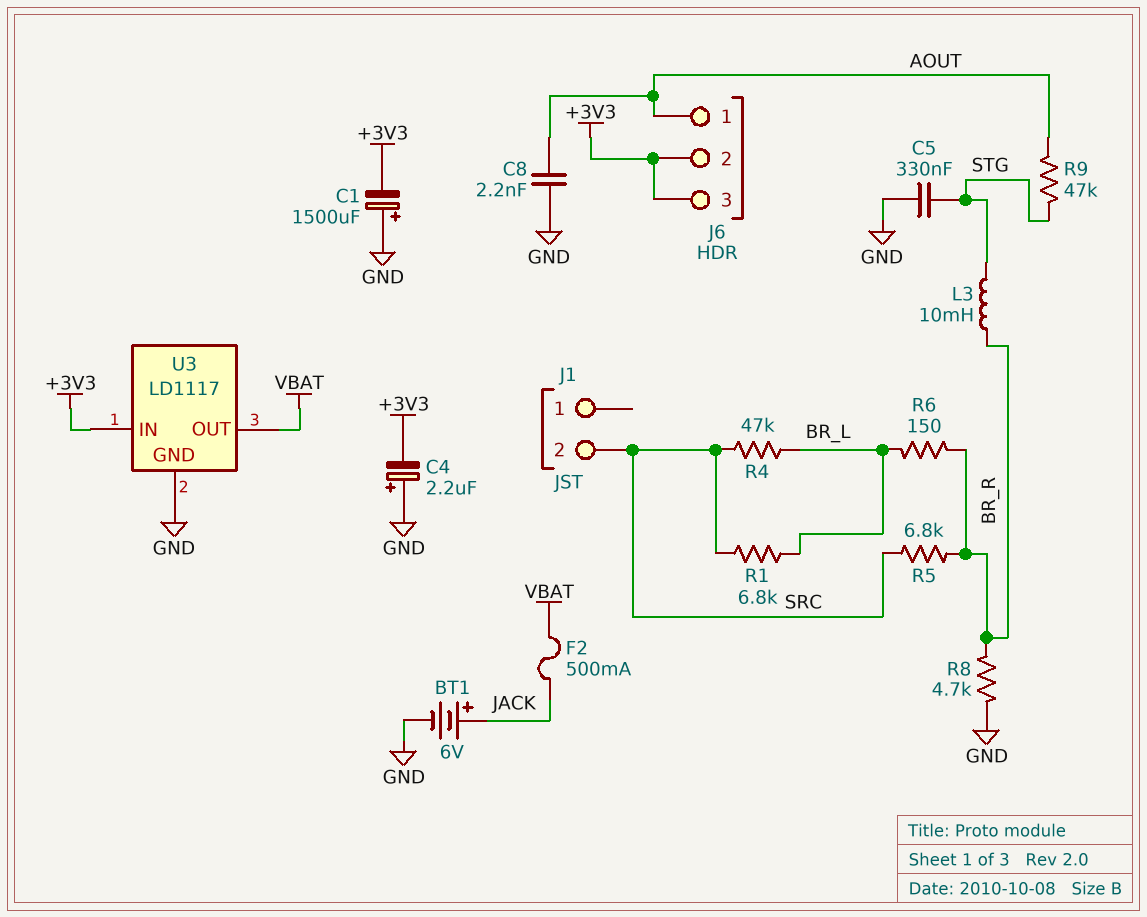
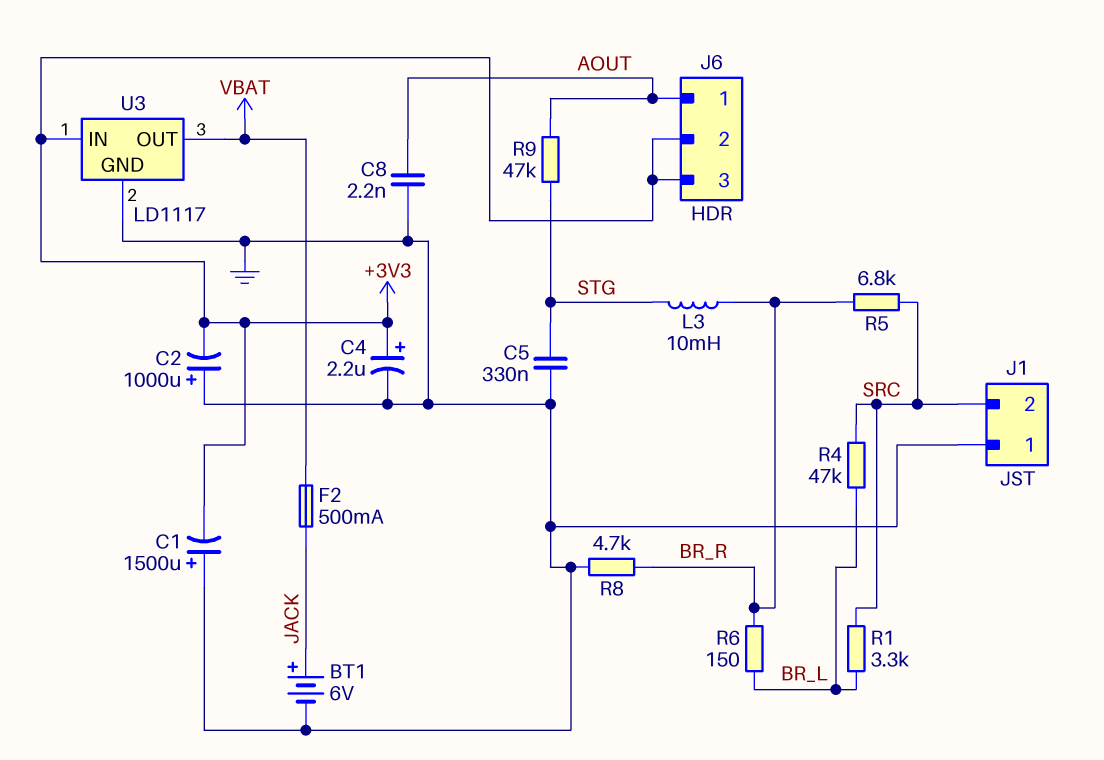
C2: none -> 1000uF (plus GND, minus +3V3)
C4: 2.2uF (plus GND, minus +3V3) -> 2.2uF (plus +3V3, minus GND)
J1 pin 1: none -> GND
R1: 6.8k (BR_L, SRC) -> 3.3k (BR_L, SRC)

